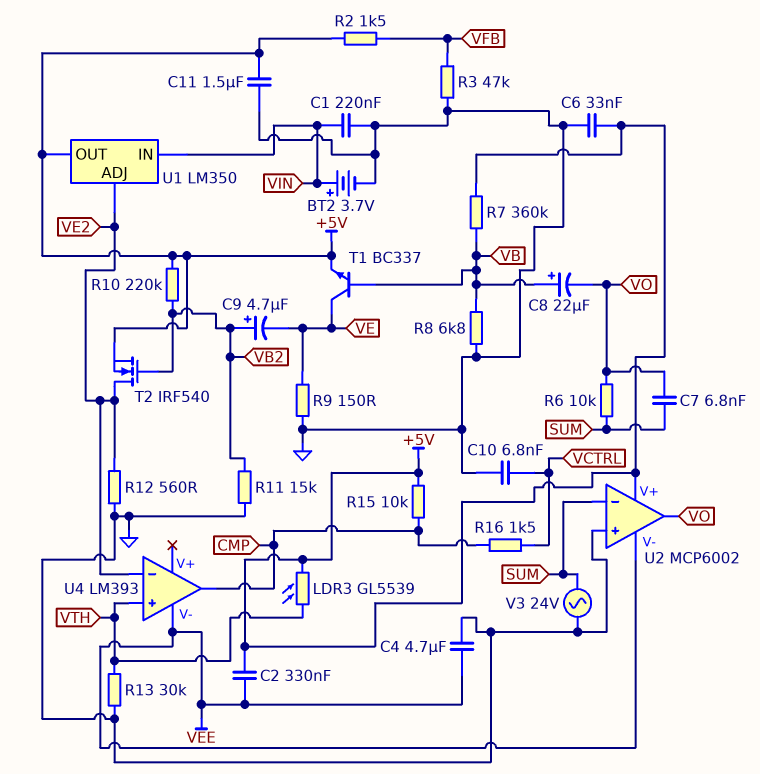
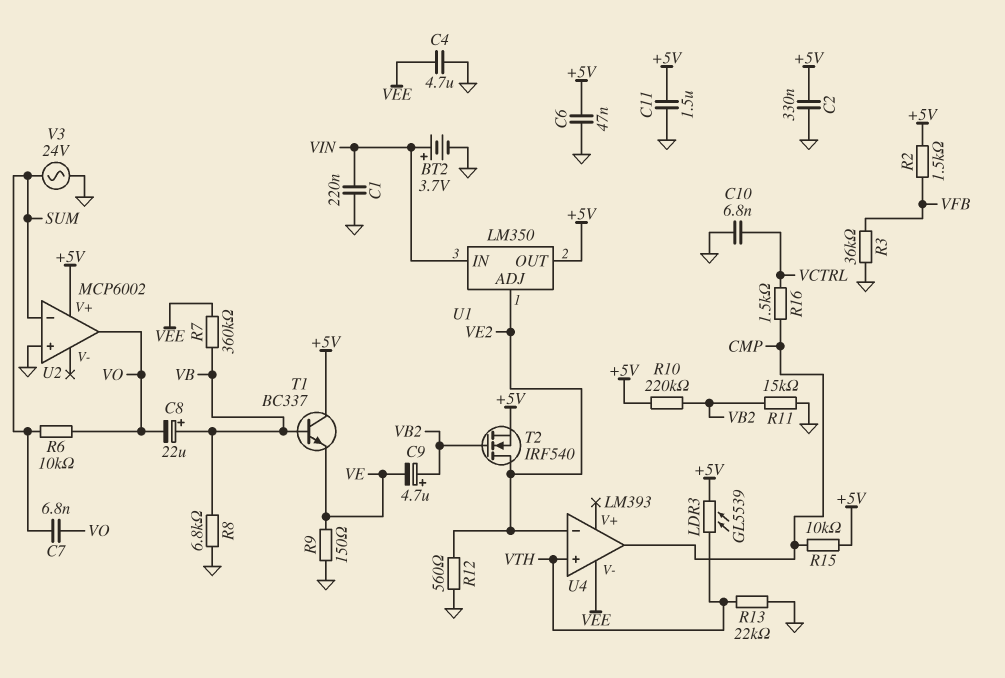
C2: 330nF (+5V, VEE) -> 330nF (+5V, GND)
C6: 33nF (+5V, GND) -> 47nF (+5V, GND)
R3: 47k (GND, VFB) -> 36k (GND, VFB)
R7: 360k (+5V, VB) -> 360k (VB, VEE)
R13: 30k (GND, VTH) -> 22k (GND, VTH)
T1: NPN BC337 (B VB, C VE, E +5V) -> NPN BC337 (B VB, C +5V, E VE)
U2 pin V-: VEE -> none

